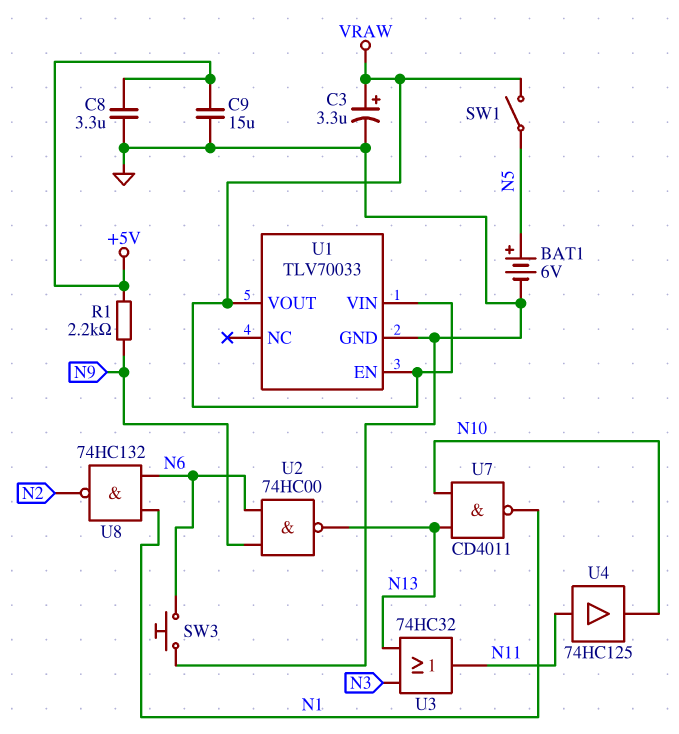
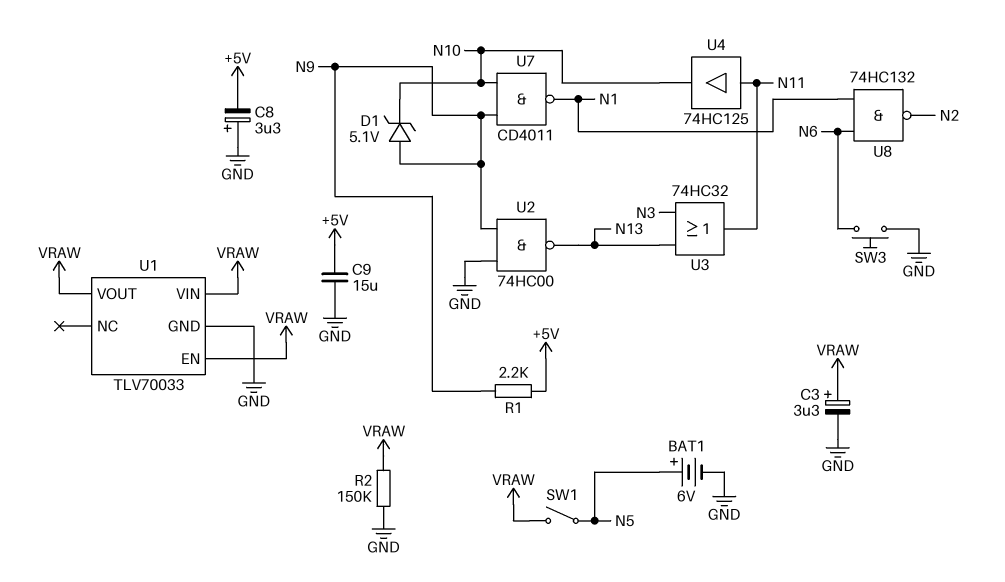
C8: 3.3uF (+5V, GND) -> 3.3uF (plus GND, minus +5V)
D1: none -> zener 5.1V (A N9, K N10)
R2: none -> 150k (GND, VRAW)
U2: NAND 74HC00 (in N6, in N9, out N13) -> NAND 74HC00 (in GND, in N9, out N13)
U7: NAND CD4011 (in N10, in N13, out N1) -> NAND CD4011 (in N9, in N10, out N1)

